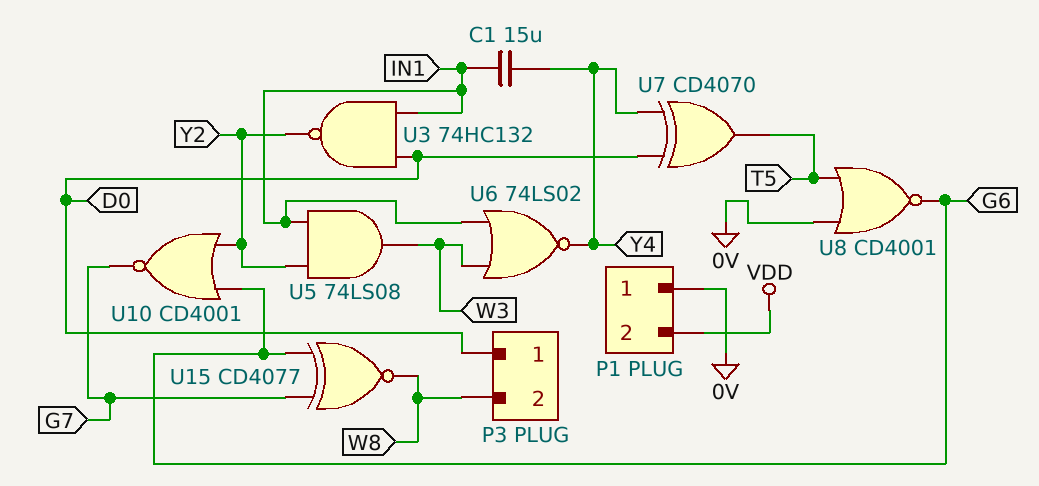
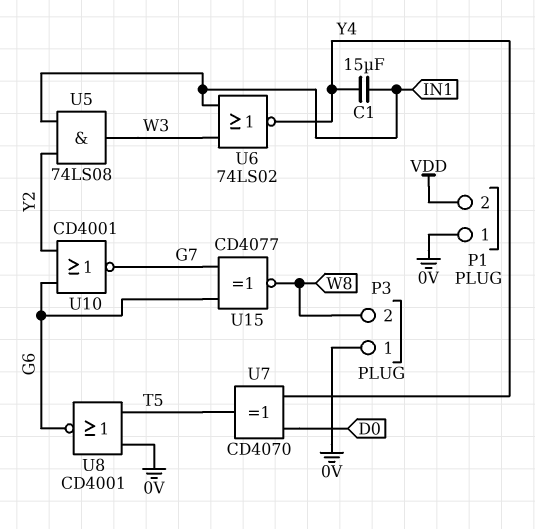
P3 pin 1: D0 -> 0V
U3: NAND 74HC132 (in D0, in IN1, out Y2) -> none

